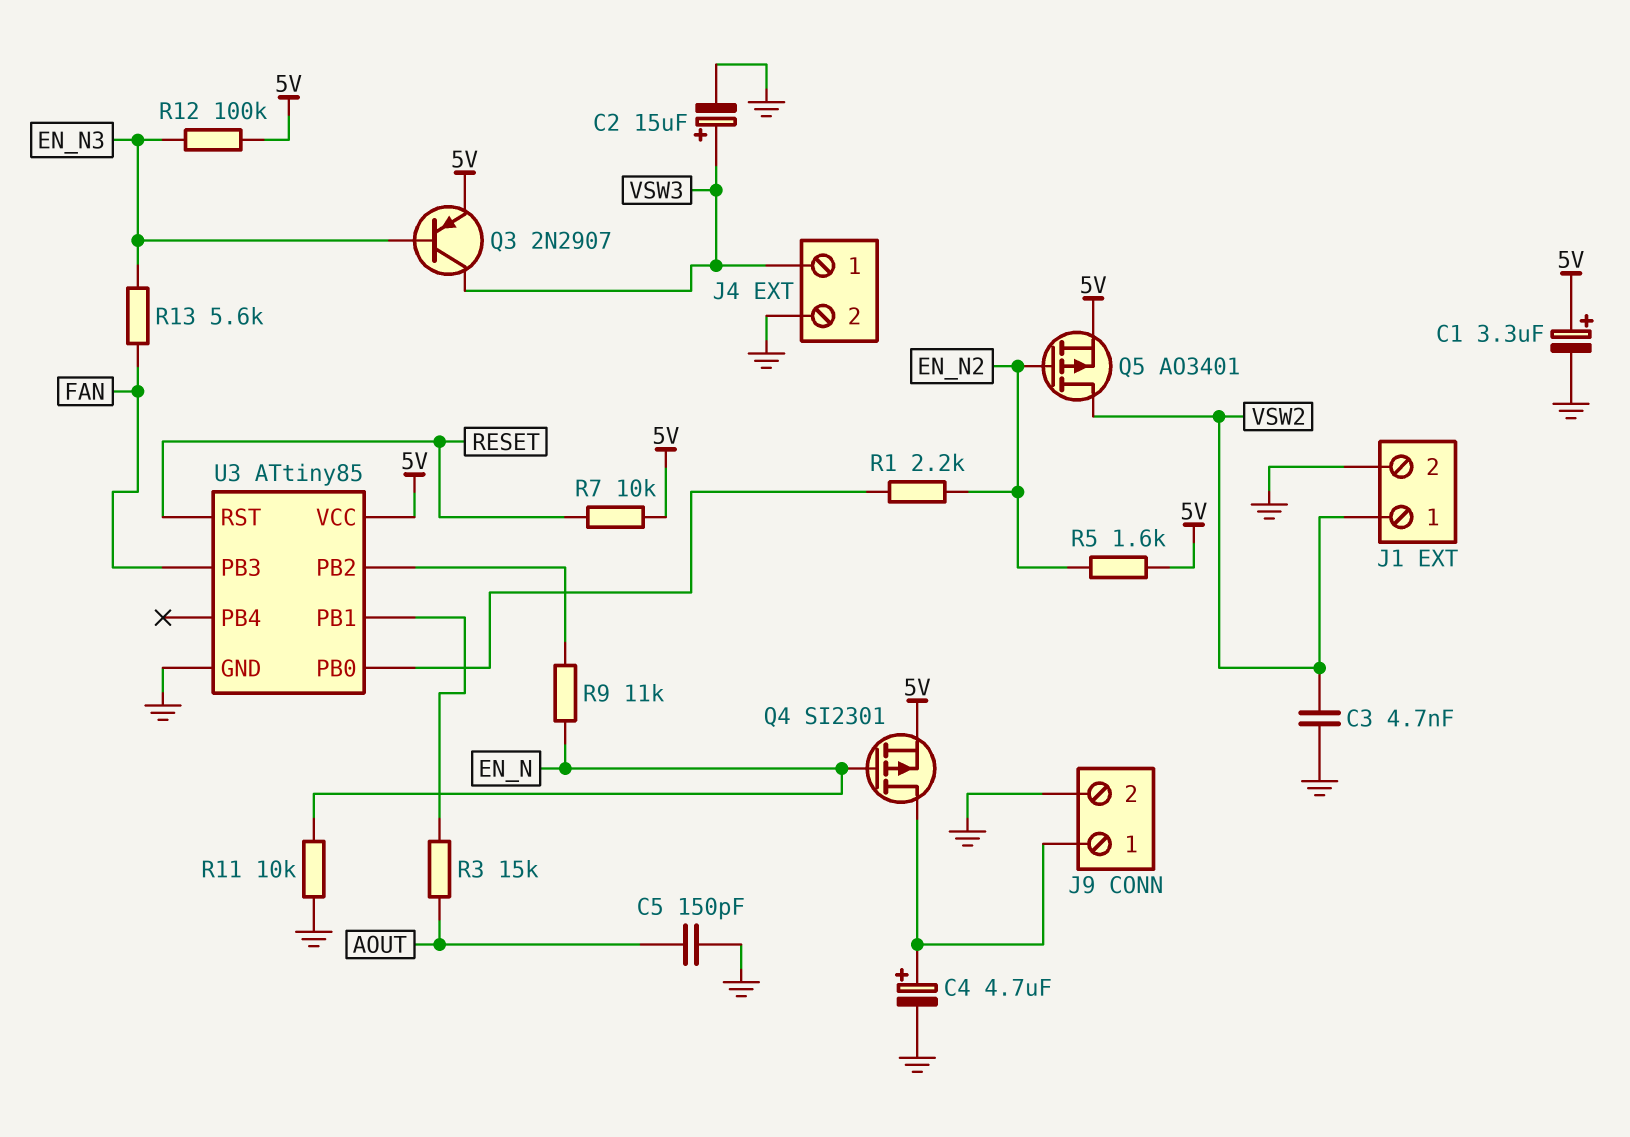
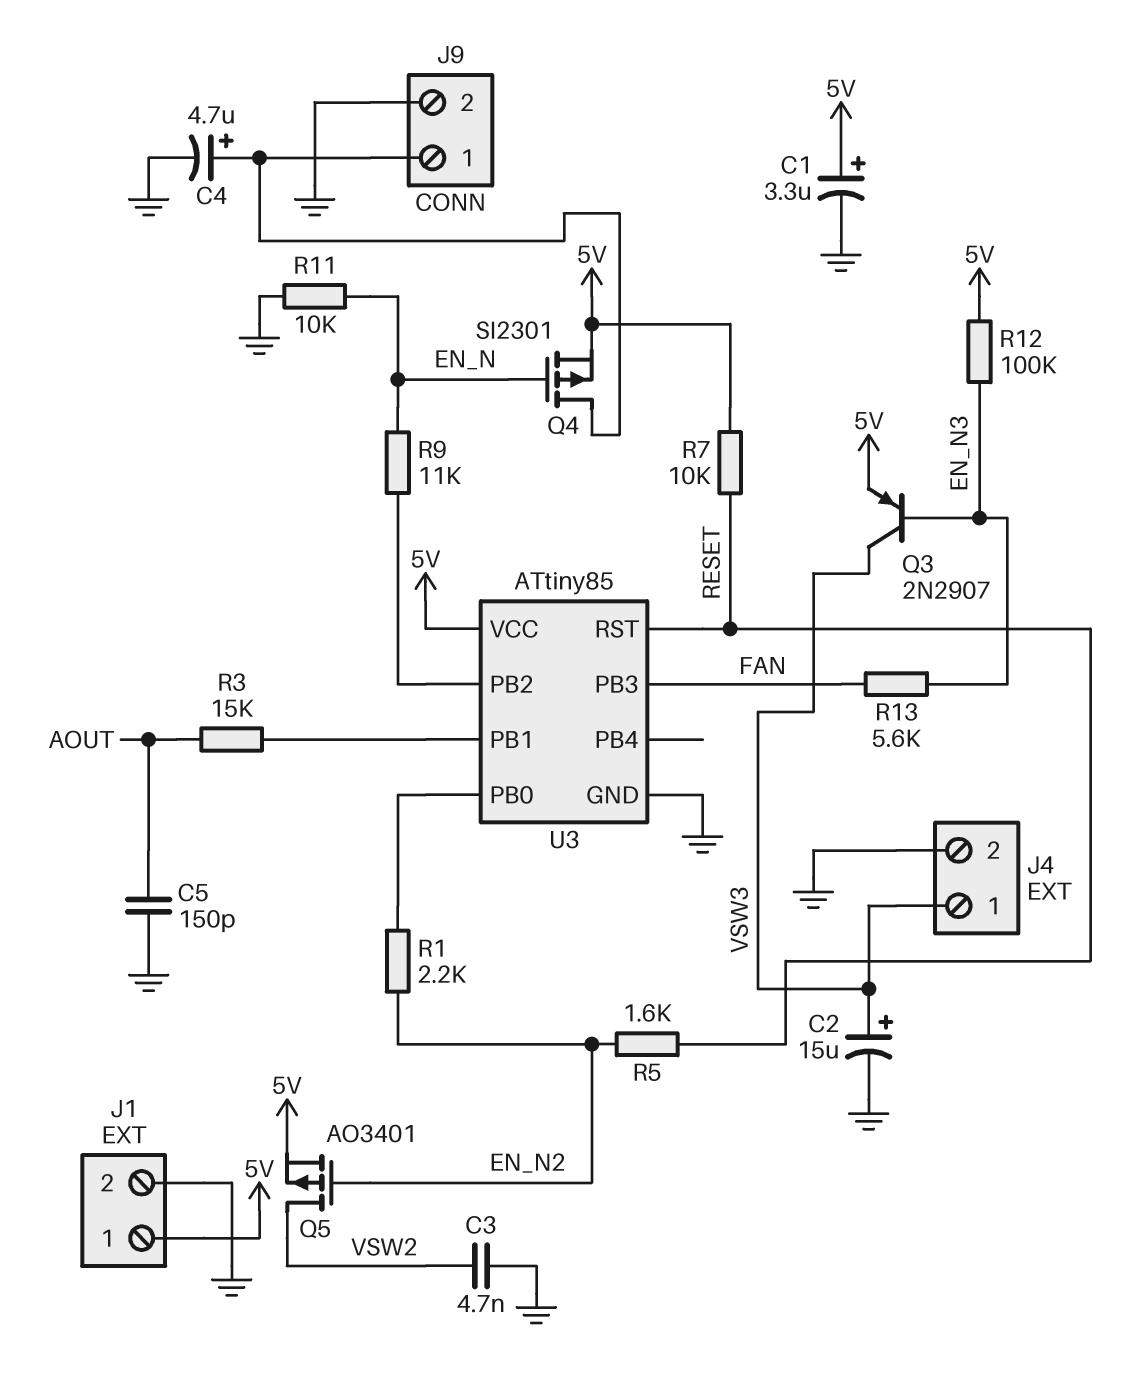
J1 pin 1: VSW2 -> 5V
R5: 1.6k (5V, EN_N2) -> 1.6k (EN_N2, RESET)

